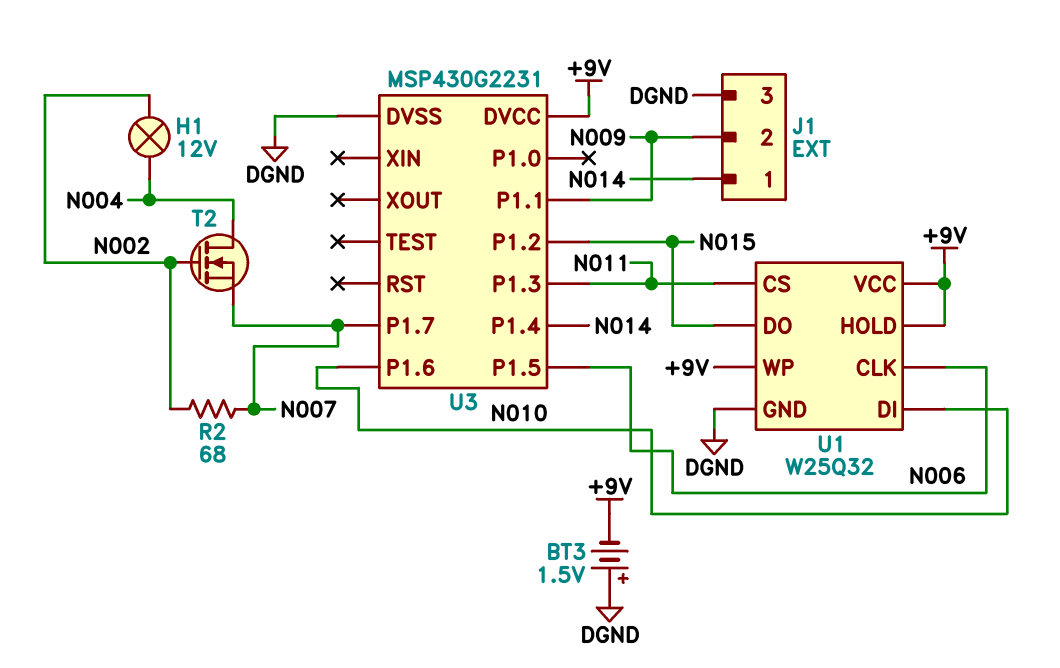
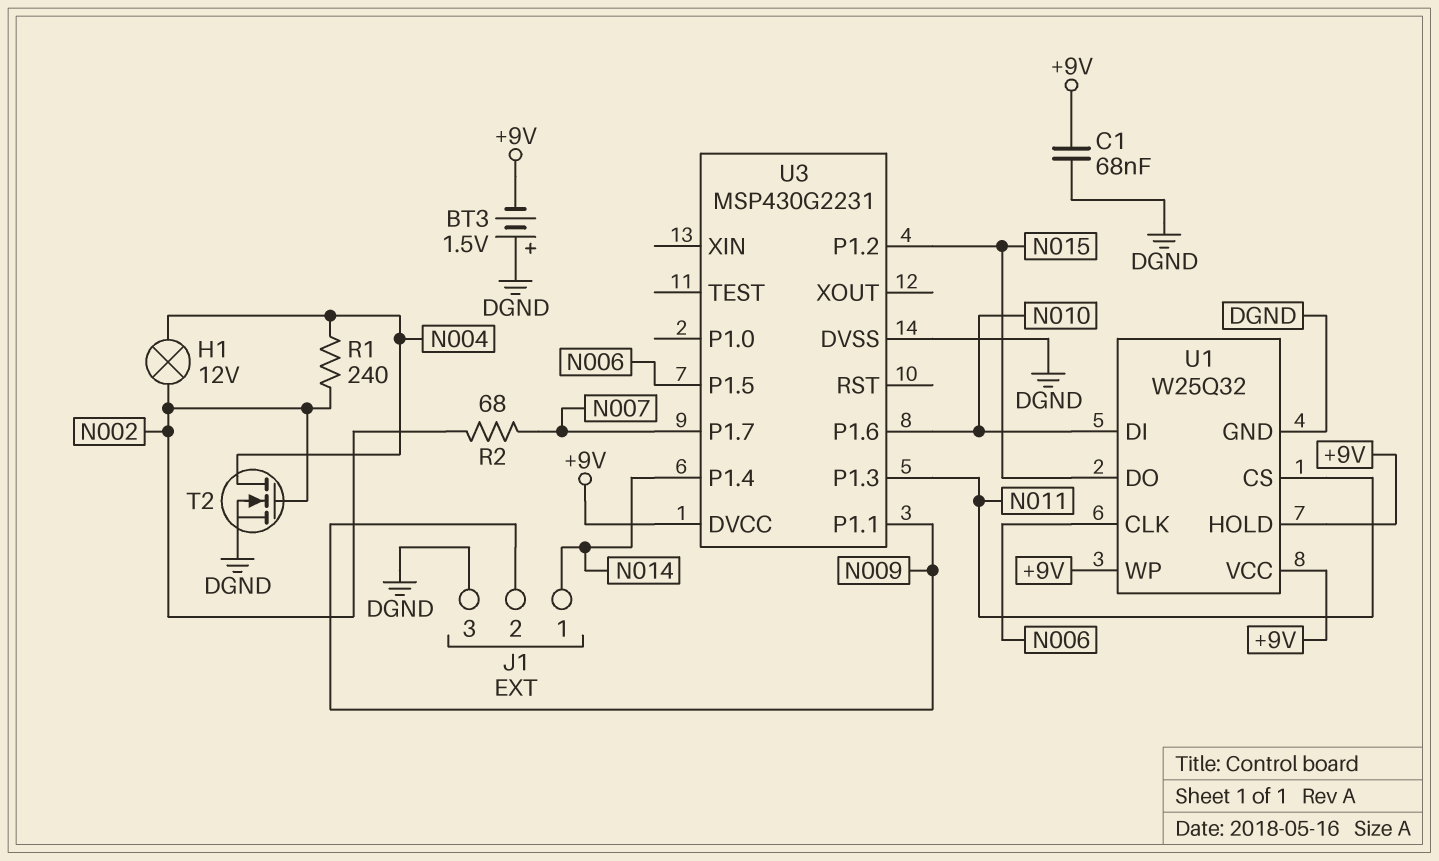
C1: none -> 68nF (+9V, DGND)
R1: none -> 240 (N002, N004)
T2: NMOS (G N002, D N004, S N007) -> NMOS (G N002, D N004, S DGND)

